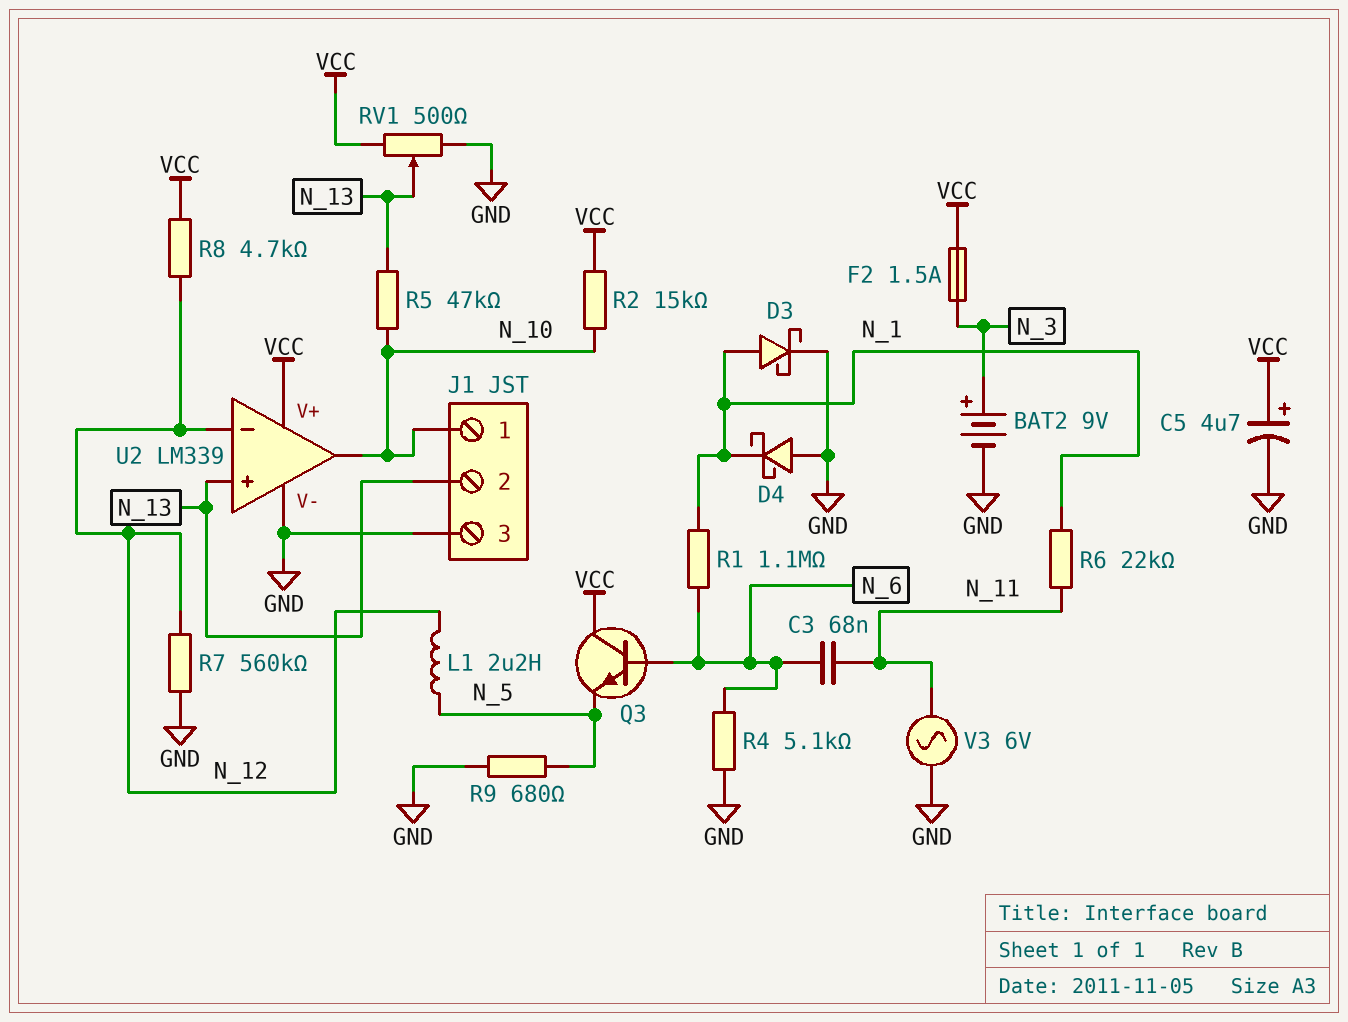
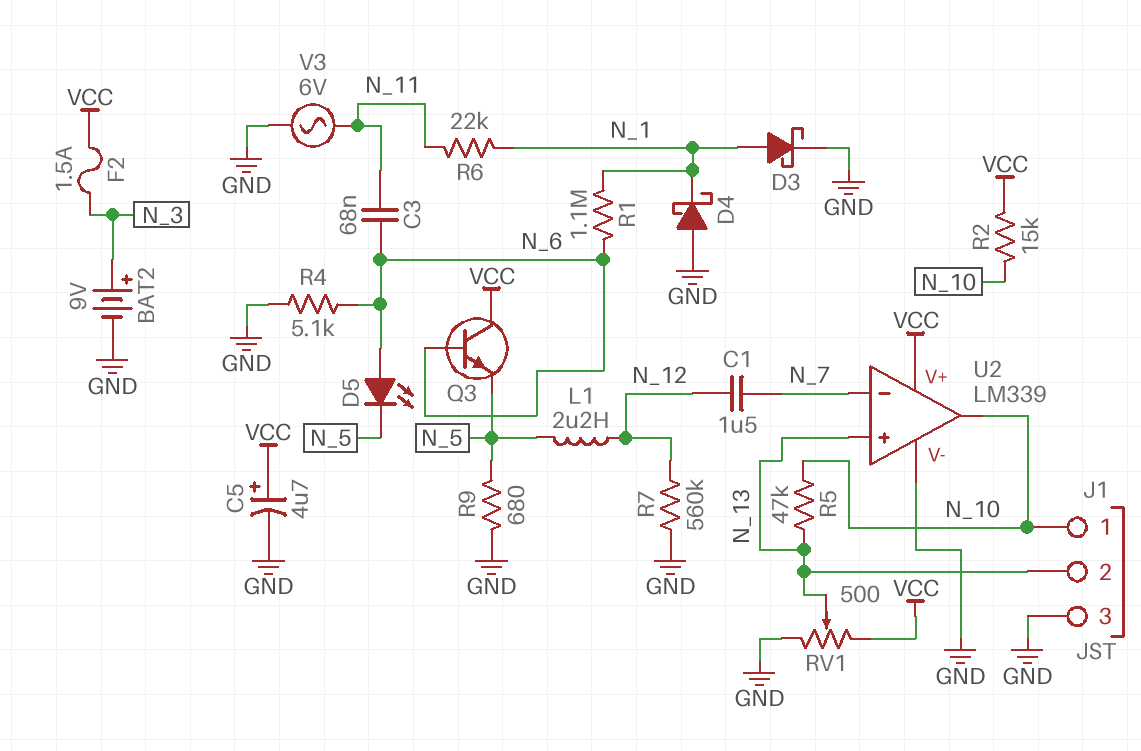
C1: none -> 1.5uF (N_7, N_12)
D5: none -> LED (A N_6, K N_5)
R8: 4.7k (N_12, VCC) -> none
U2 pin in-: N_12 -> N_7

